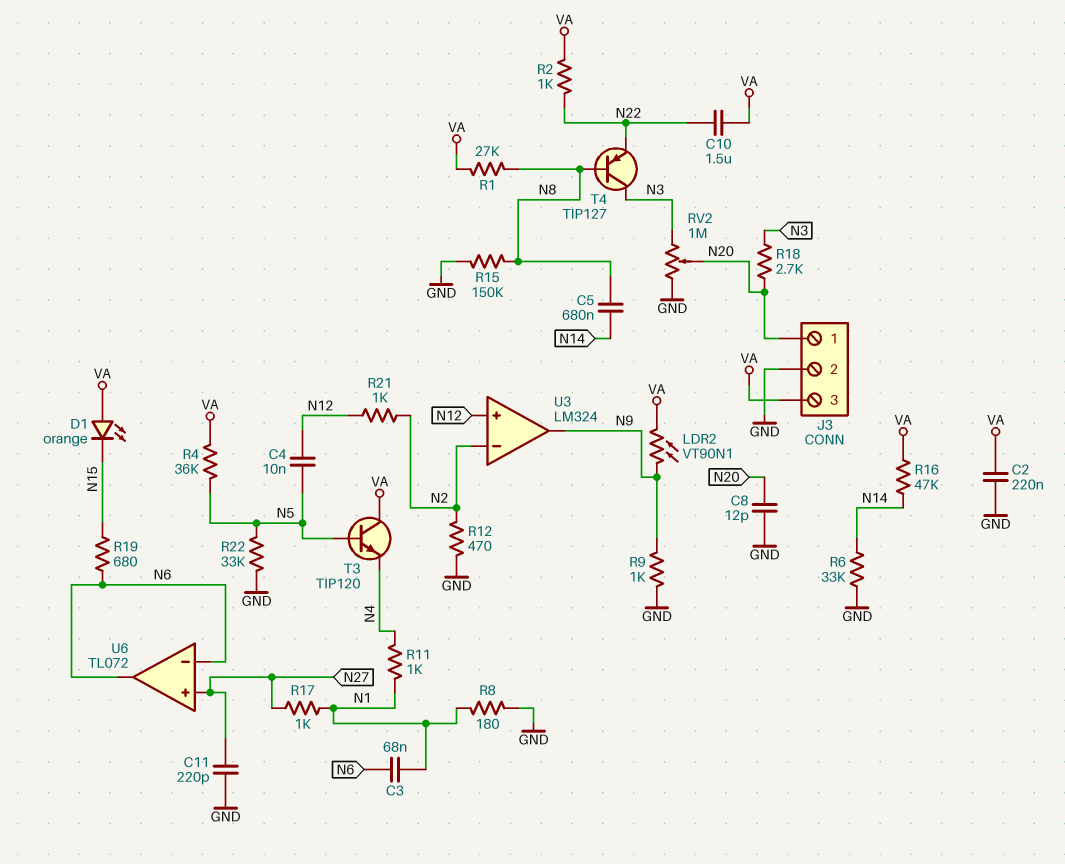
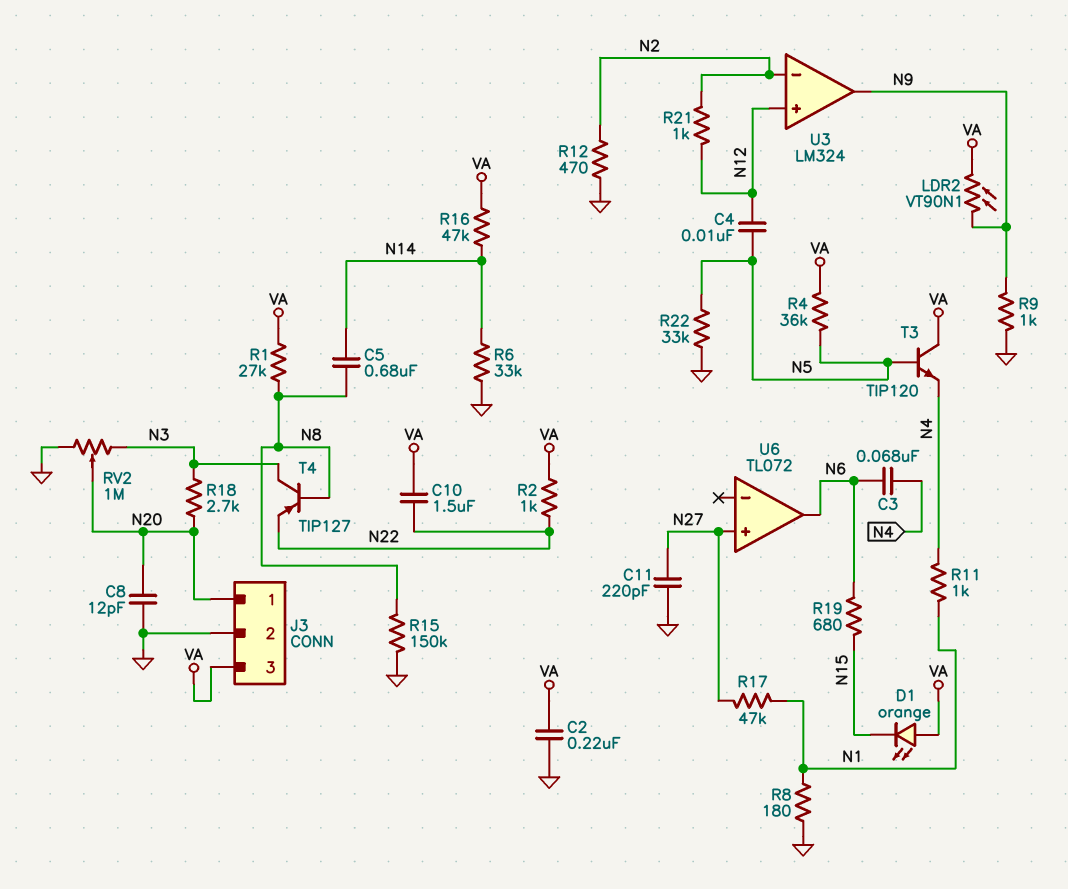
C3: 68nF (N1, N6) -> 68nF (N4, N6)
R17: 1k (N1, N27) -> 47k (N1, N27)
U6 pin in-: N6 -> none

